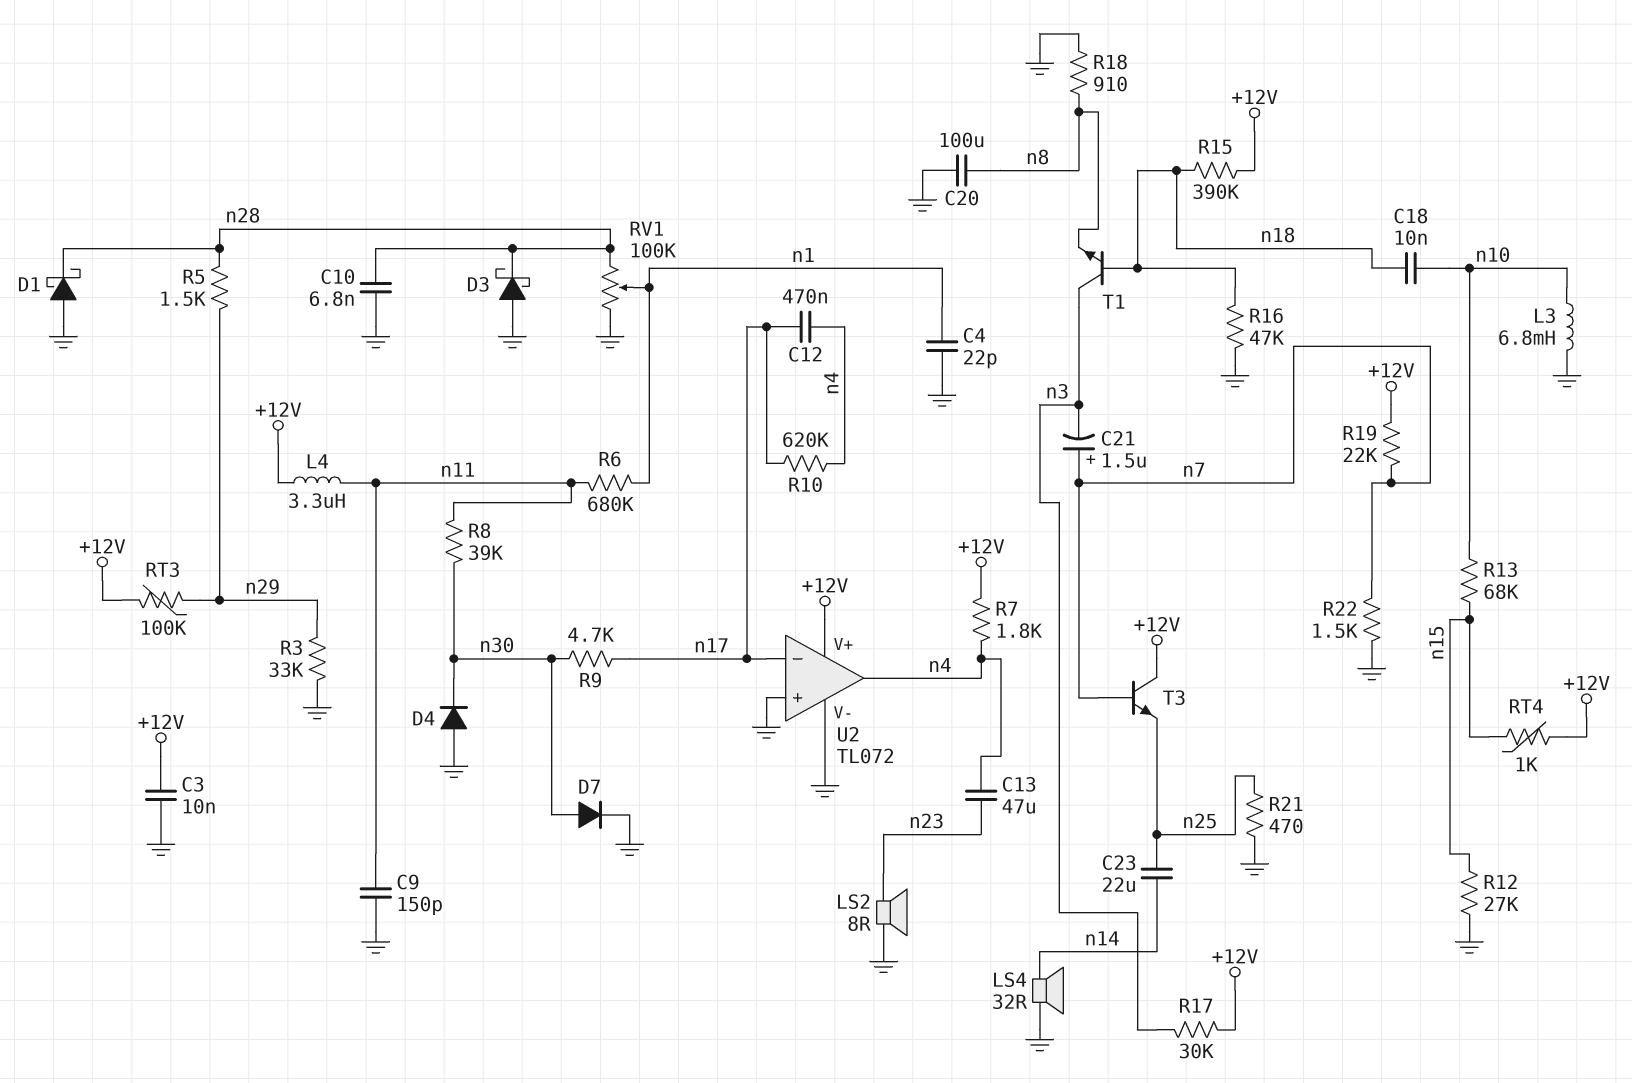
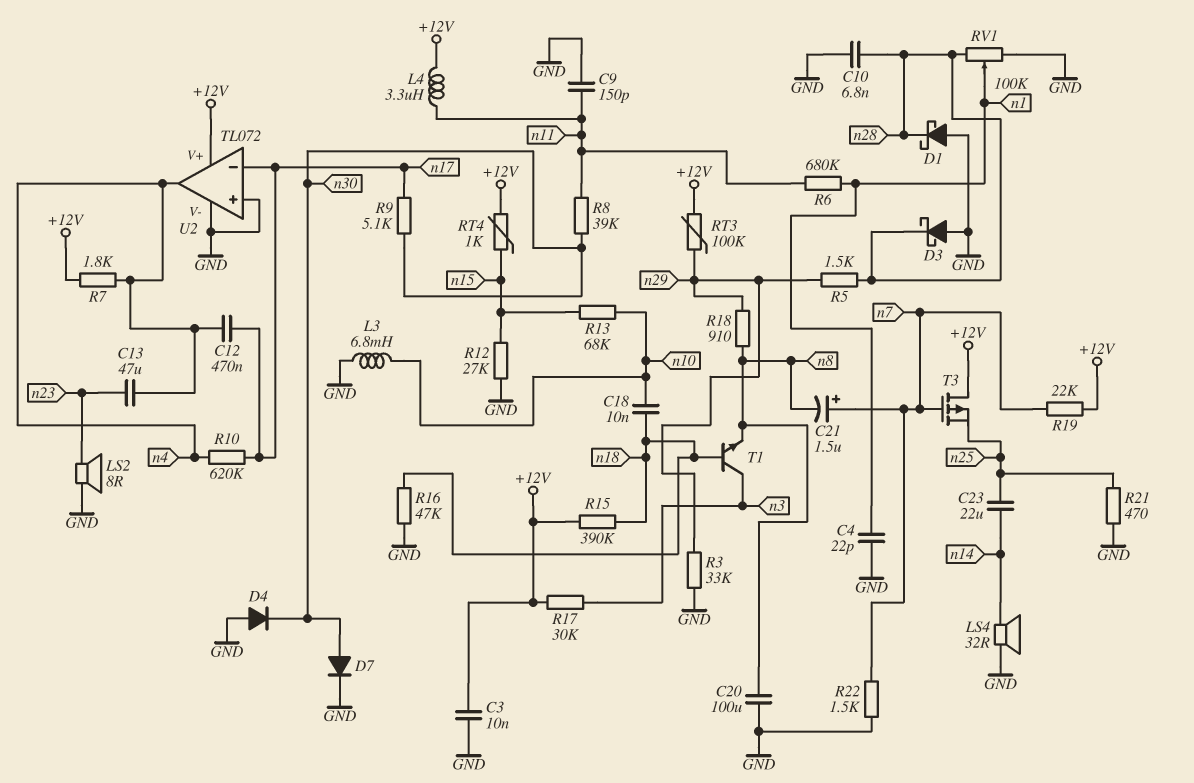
C21: 1.5uF (plus n7, minus n3) -> 1.5uF (plus n7, minus n8)
R9: 4.7k (n17, n30) -> 5.1k (n17, n30)
R18: 910 (GND, n8) -> 910 (n8, n29)
T3: NPN (B n7, C +12V, E n25) -> PMOS (G n7, D +12V, S n25)

